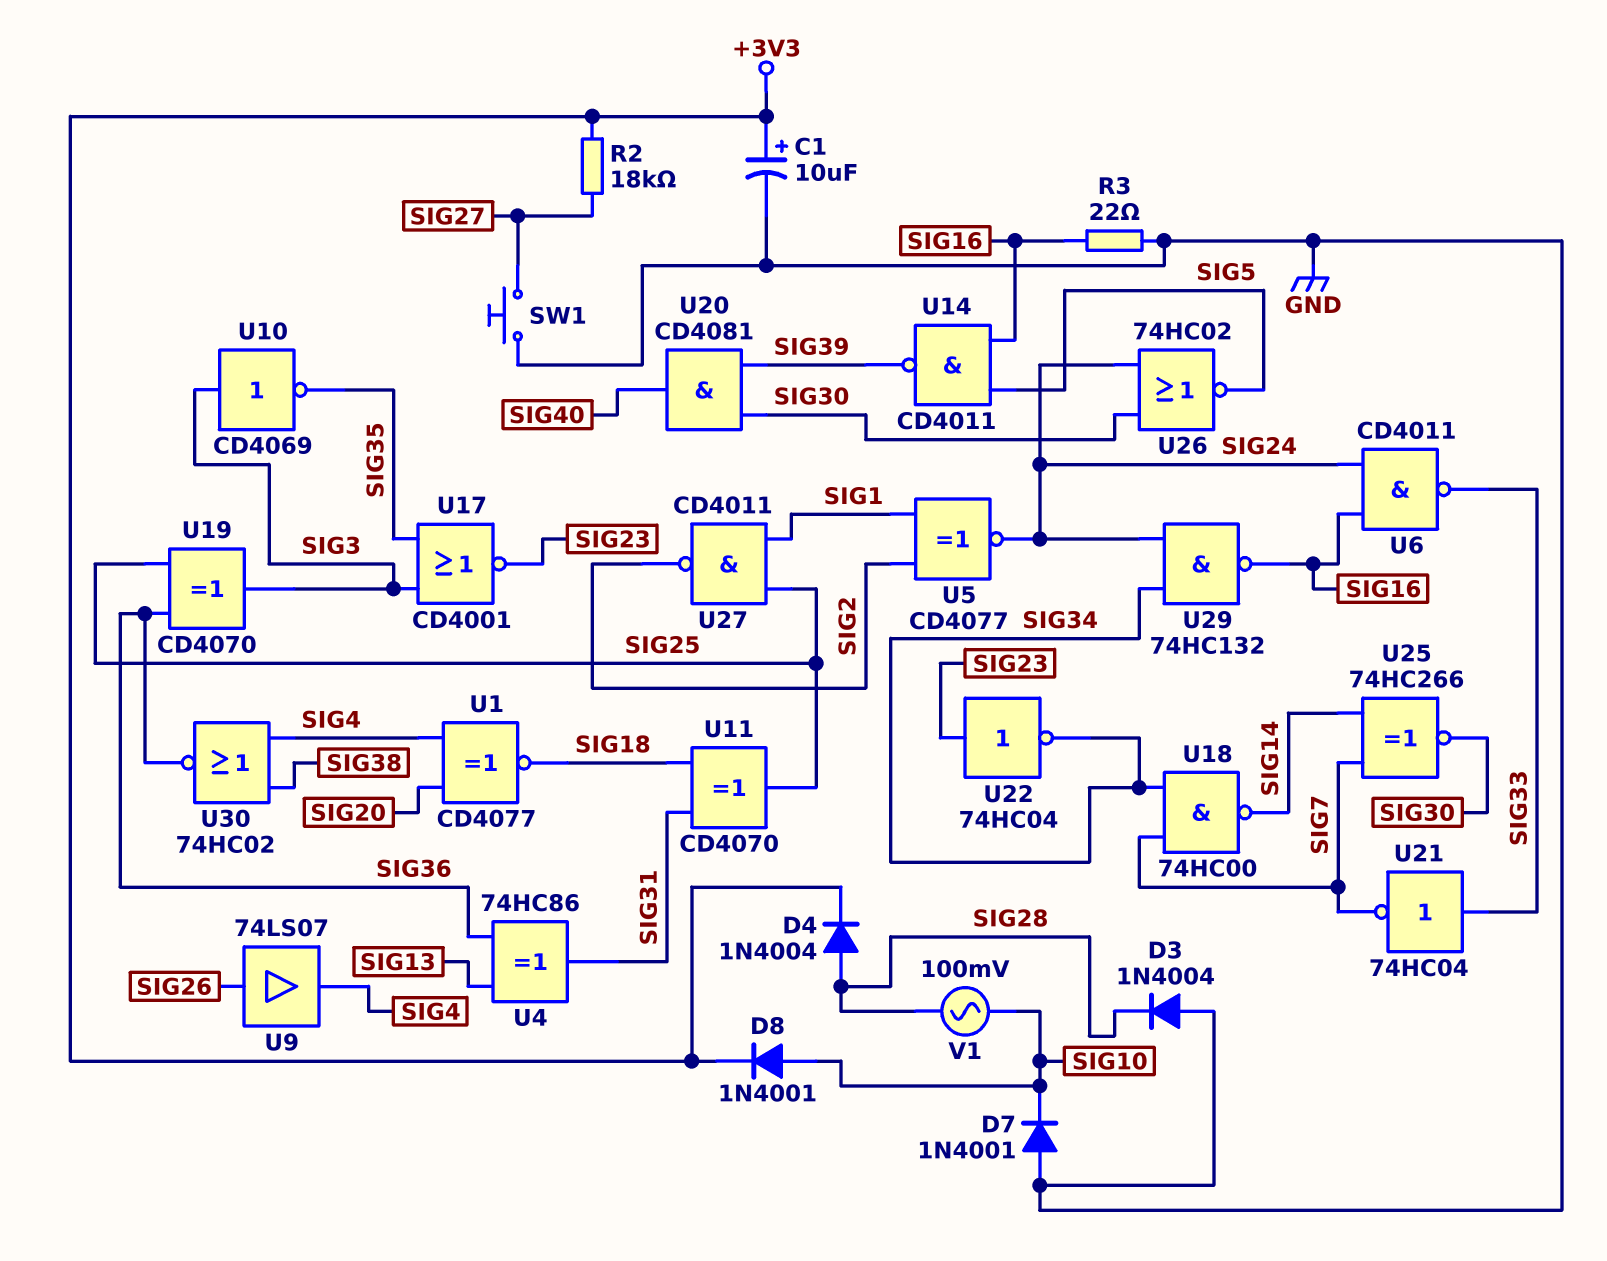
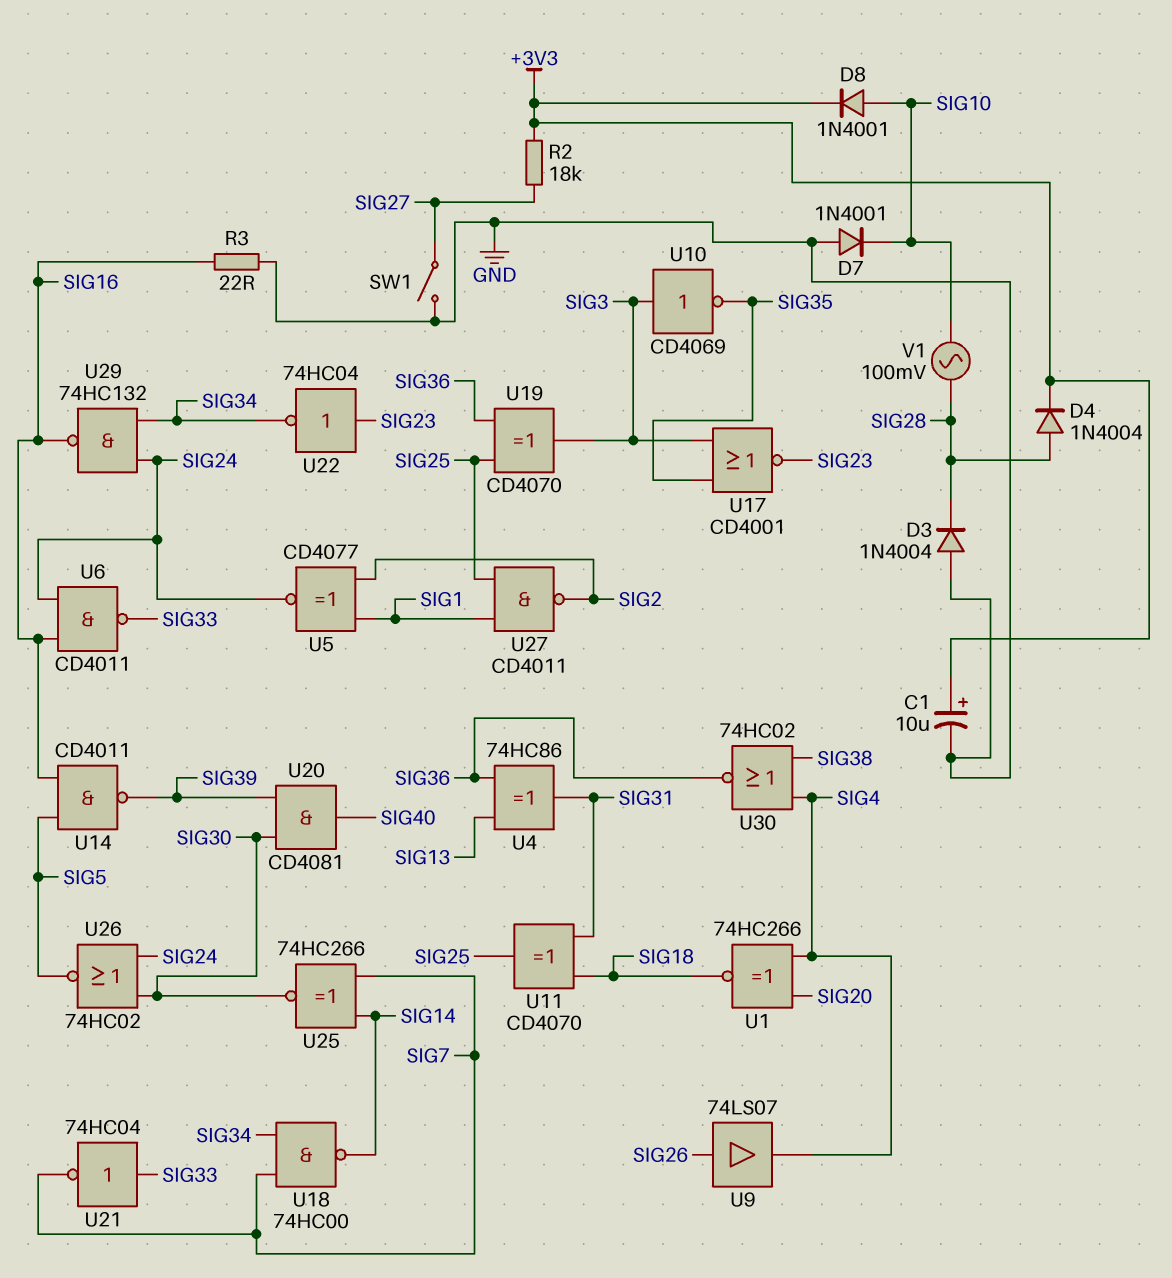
SW1: button (GND, SIG27) -> switch (GND, SIG27)
U1: XNOR CD4077 (in SIG4, in SIG20, out SIG18) -> XNOR 74HC266 (in SIG4, in SIG20, out SIG18)

